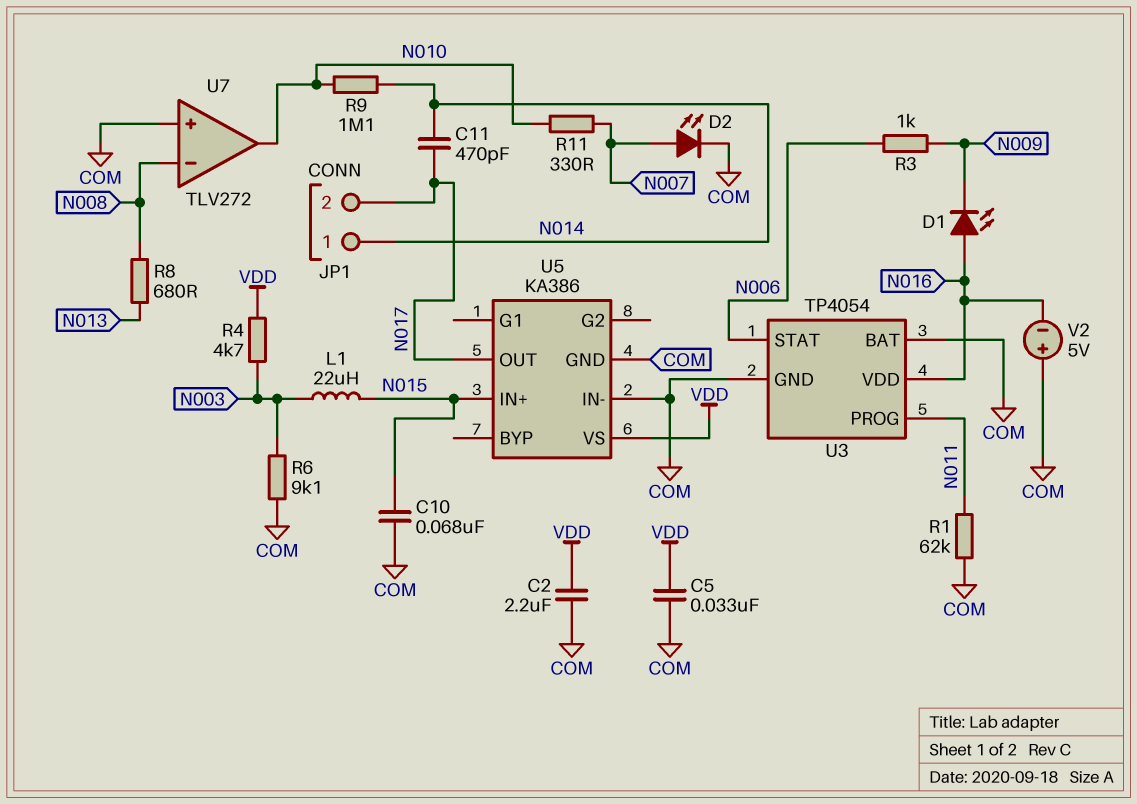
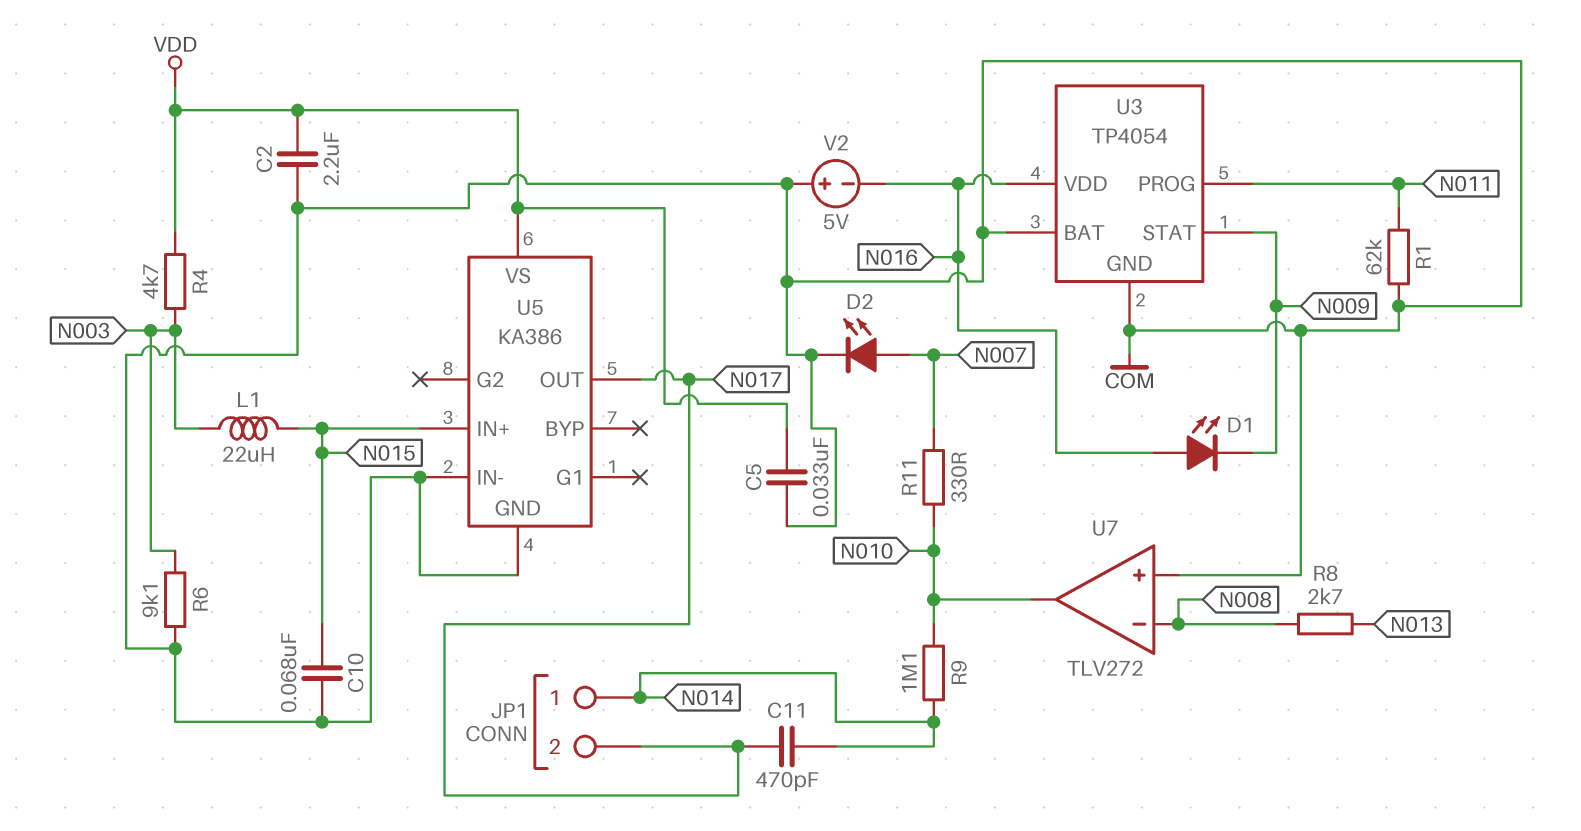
R3: 1k (N006, N009) -> none
R8: 680 (N008, N013) -> 2.7k (N008, N013)
U3 pin STAT: N006 -> N009

